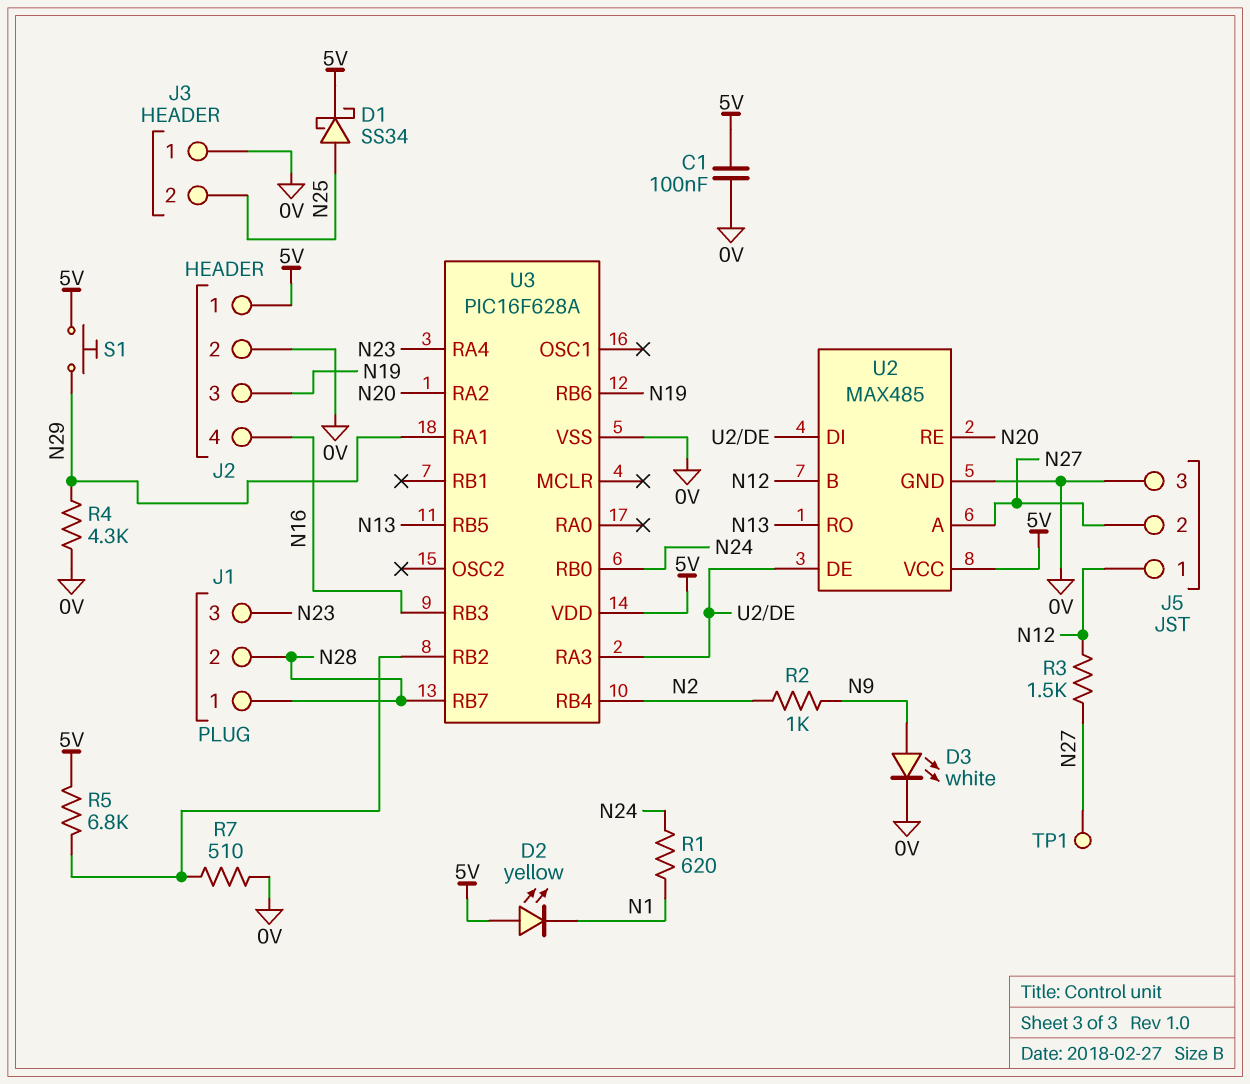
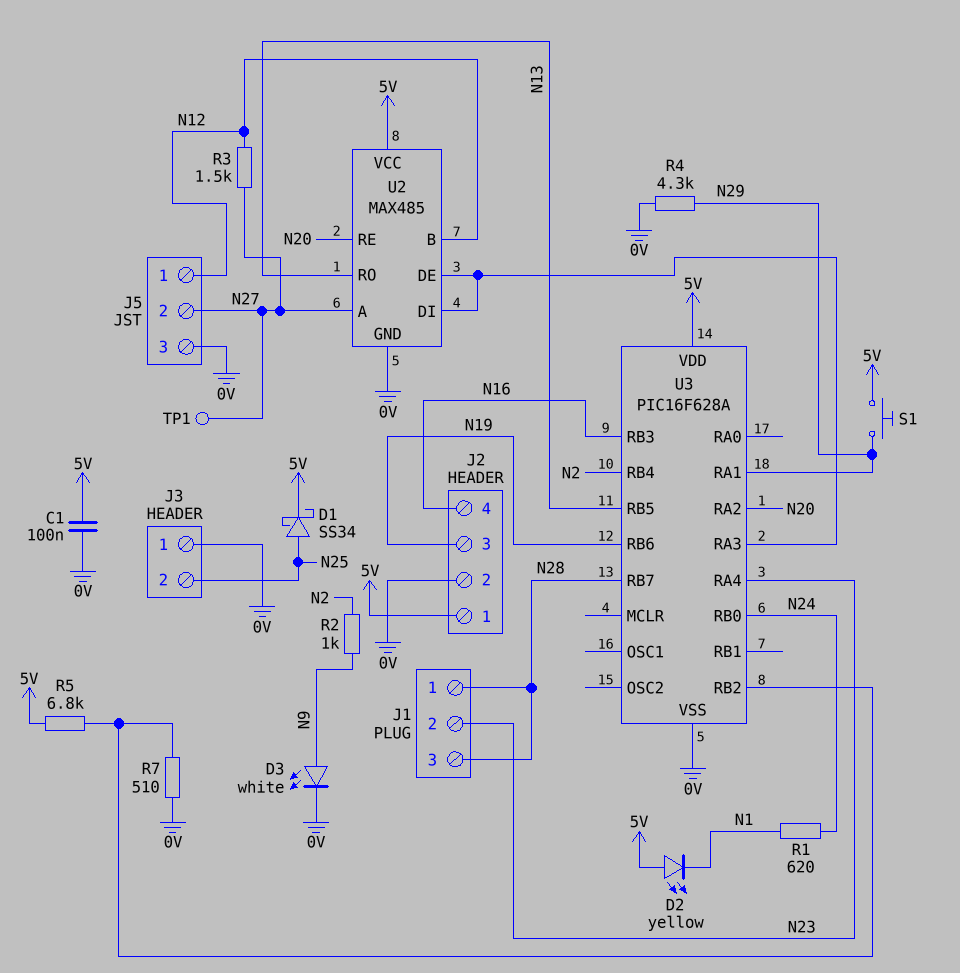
J1 pin 2: N28 -> N23
J1 pin 3: N23 -> N28

